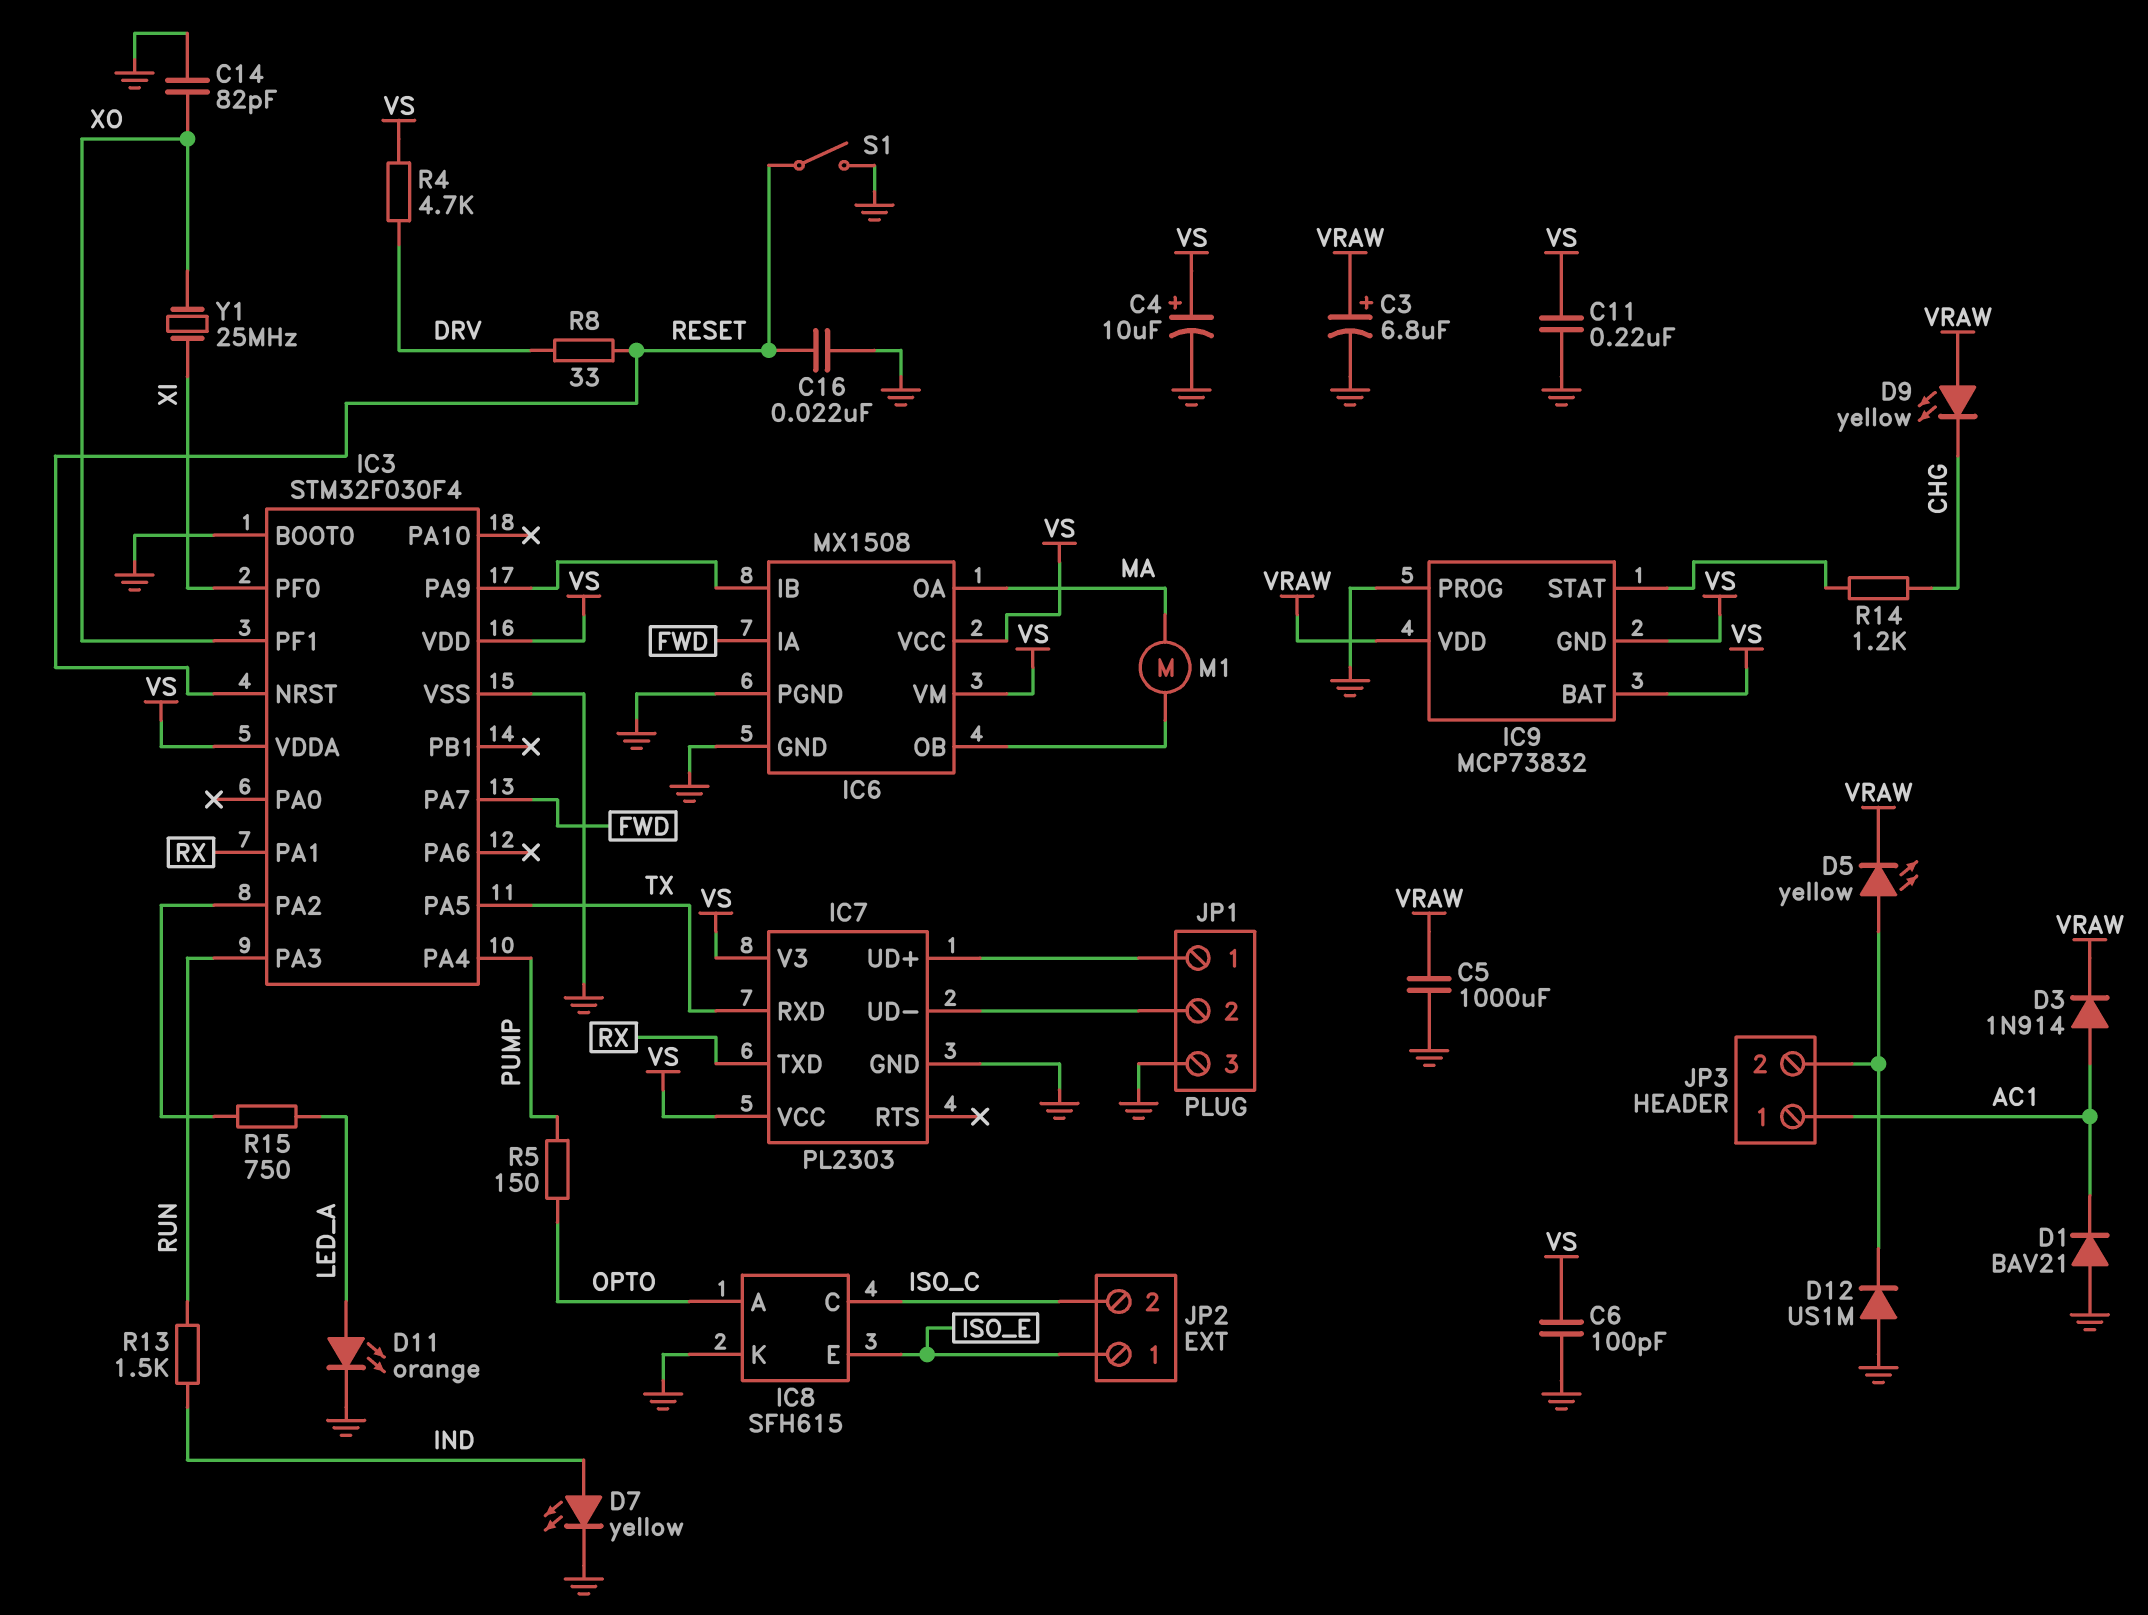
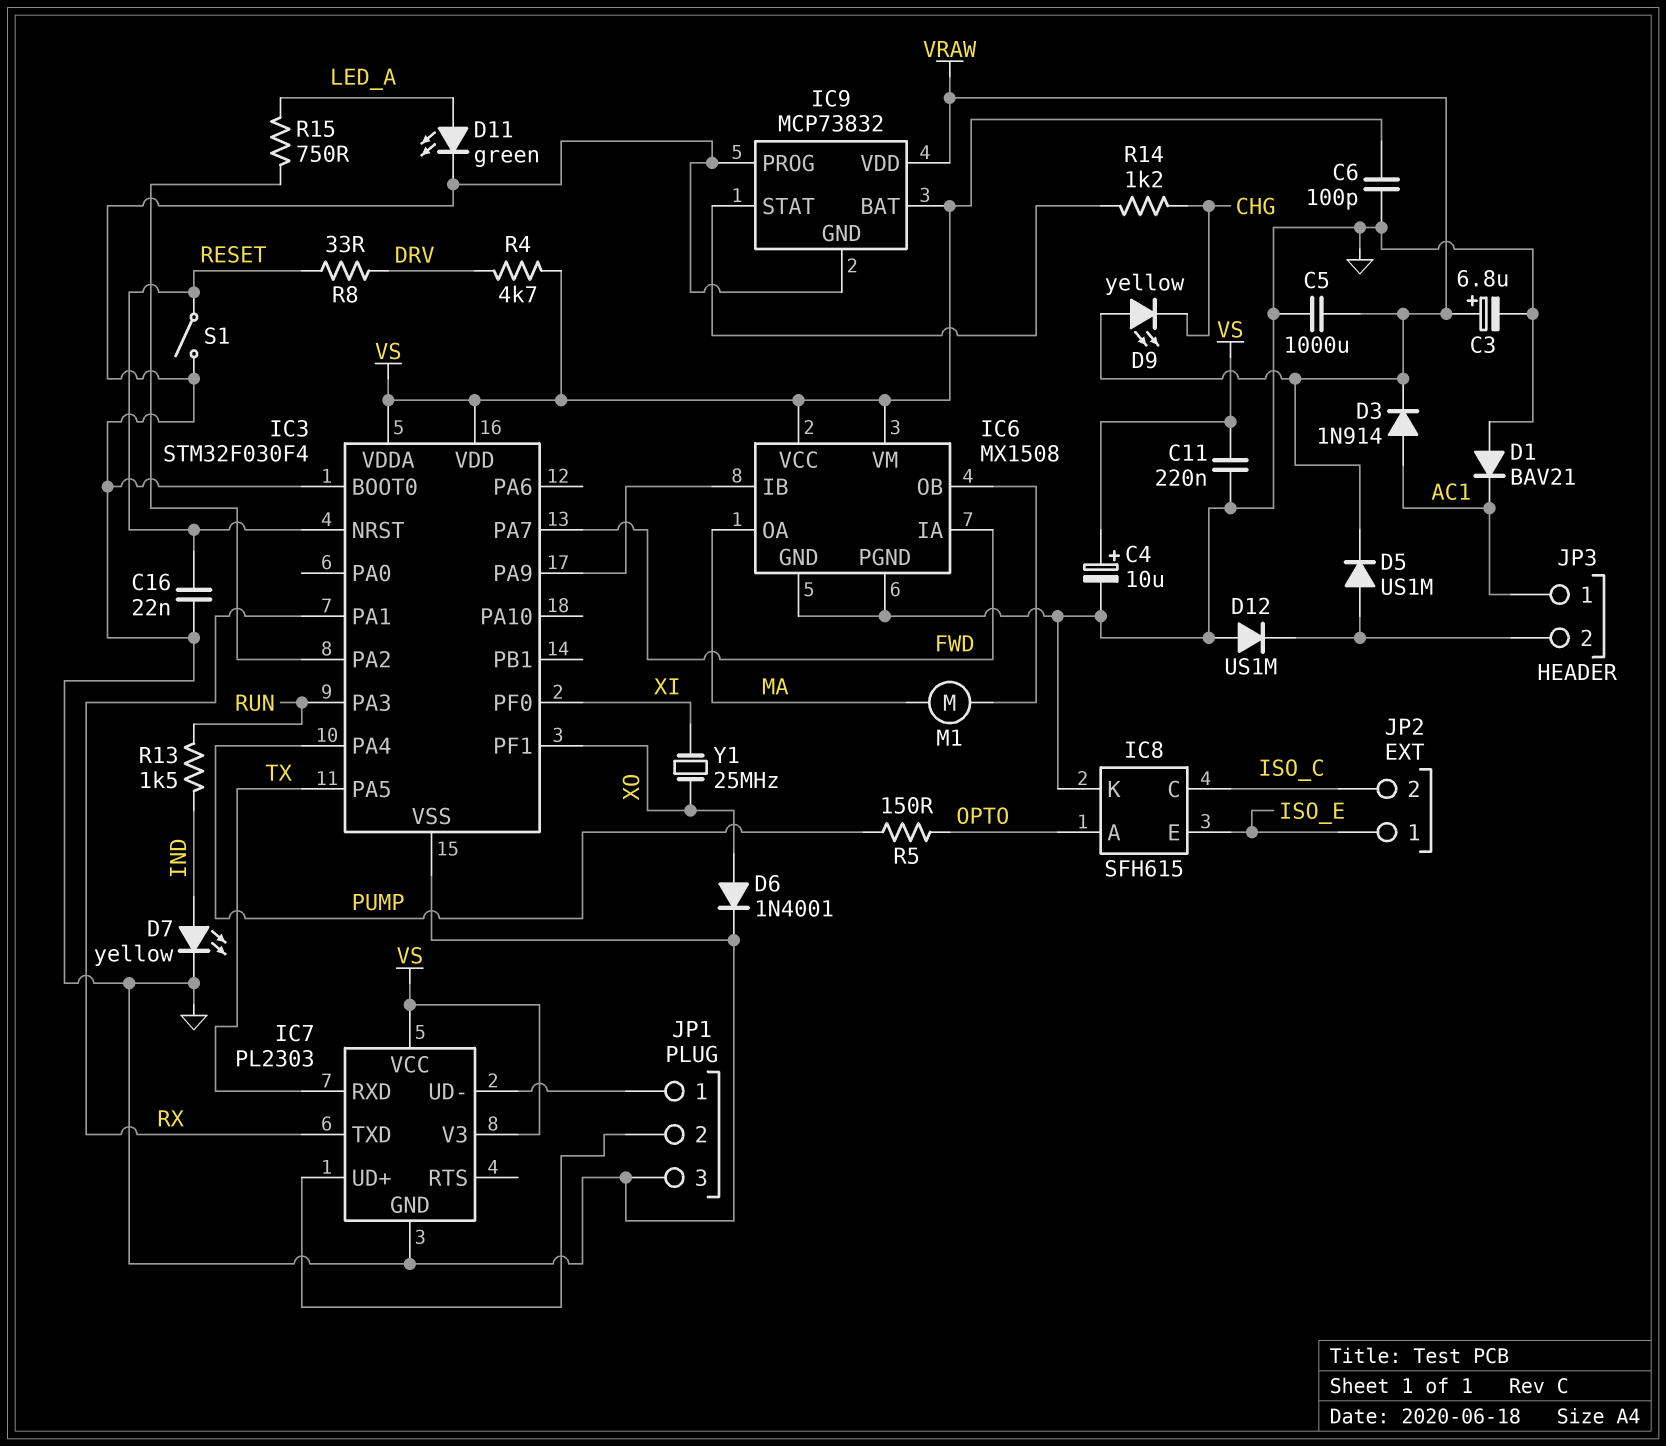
C14: 82pF (GND, XO) -> none
D5: LED yellow (A JP3/2, K VRAW) -> diode US1M (A JP3/2, K VRAW)
D6: none -> diode 1N4001 (A XO, K GND)
D11: LED orange (A LED_A, K GND) -> LED green (A LED_A, K GND)
IC9 pin GND: VS -> GND
JP1 pin 1: IC7/UD+ -> IC7/UD-
JP1 pin 2: IC7/UD- -> IC7/UD+

